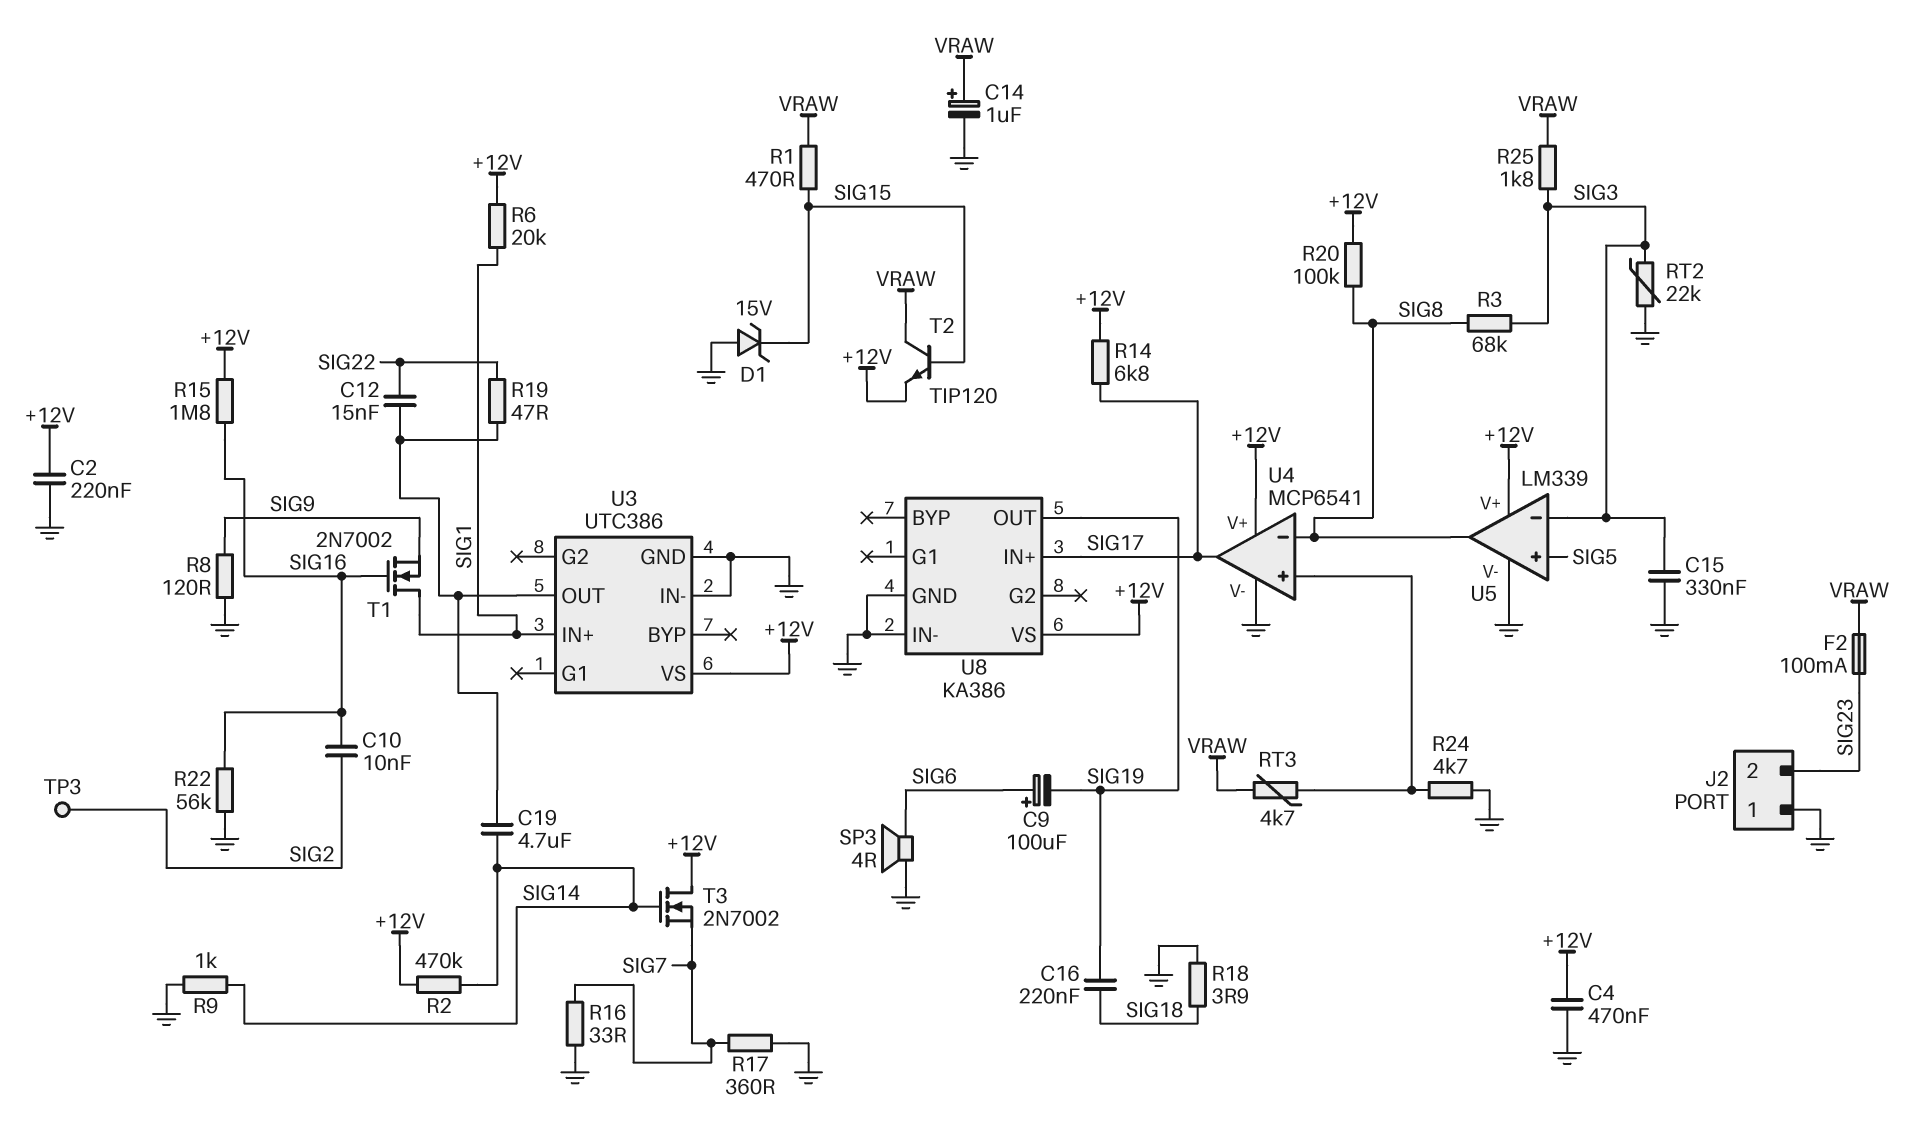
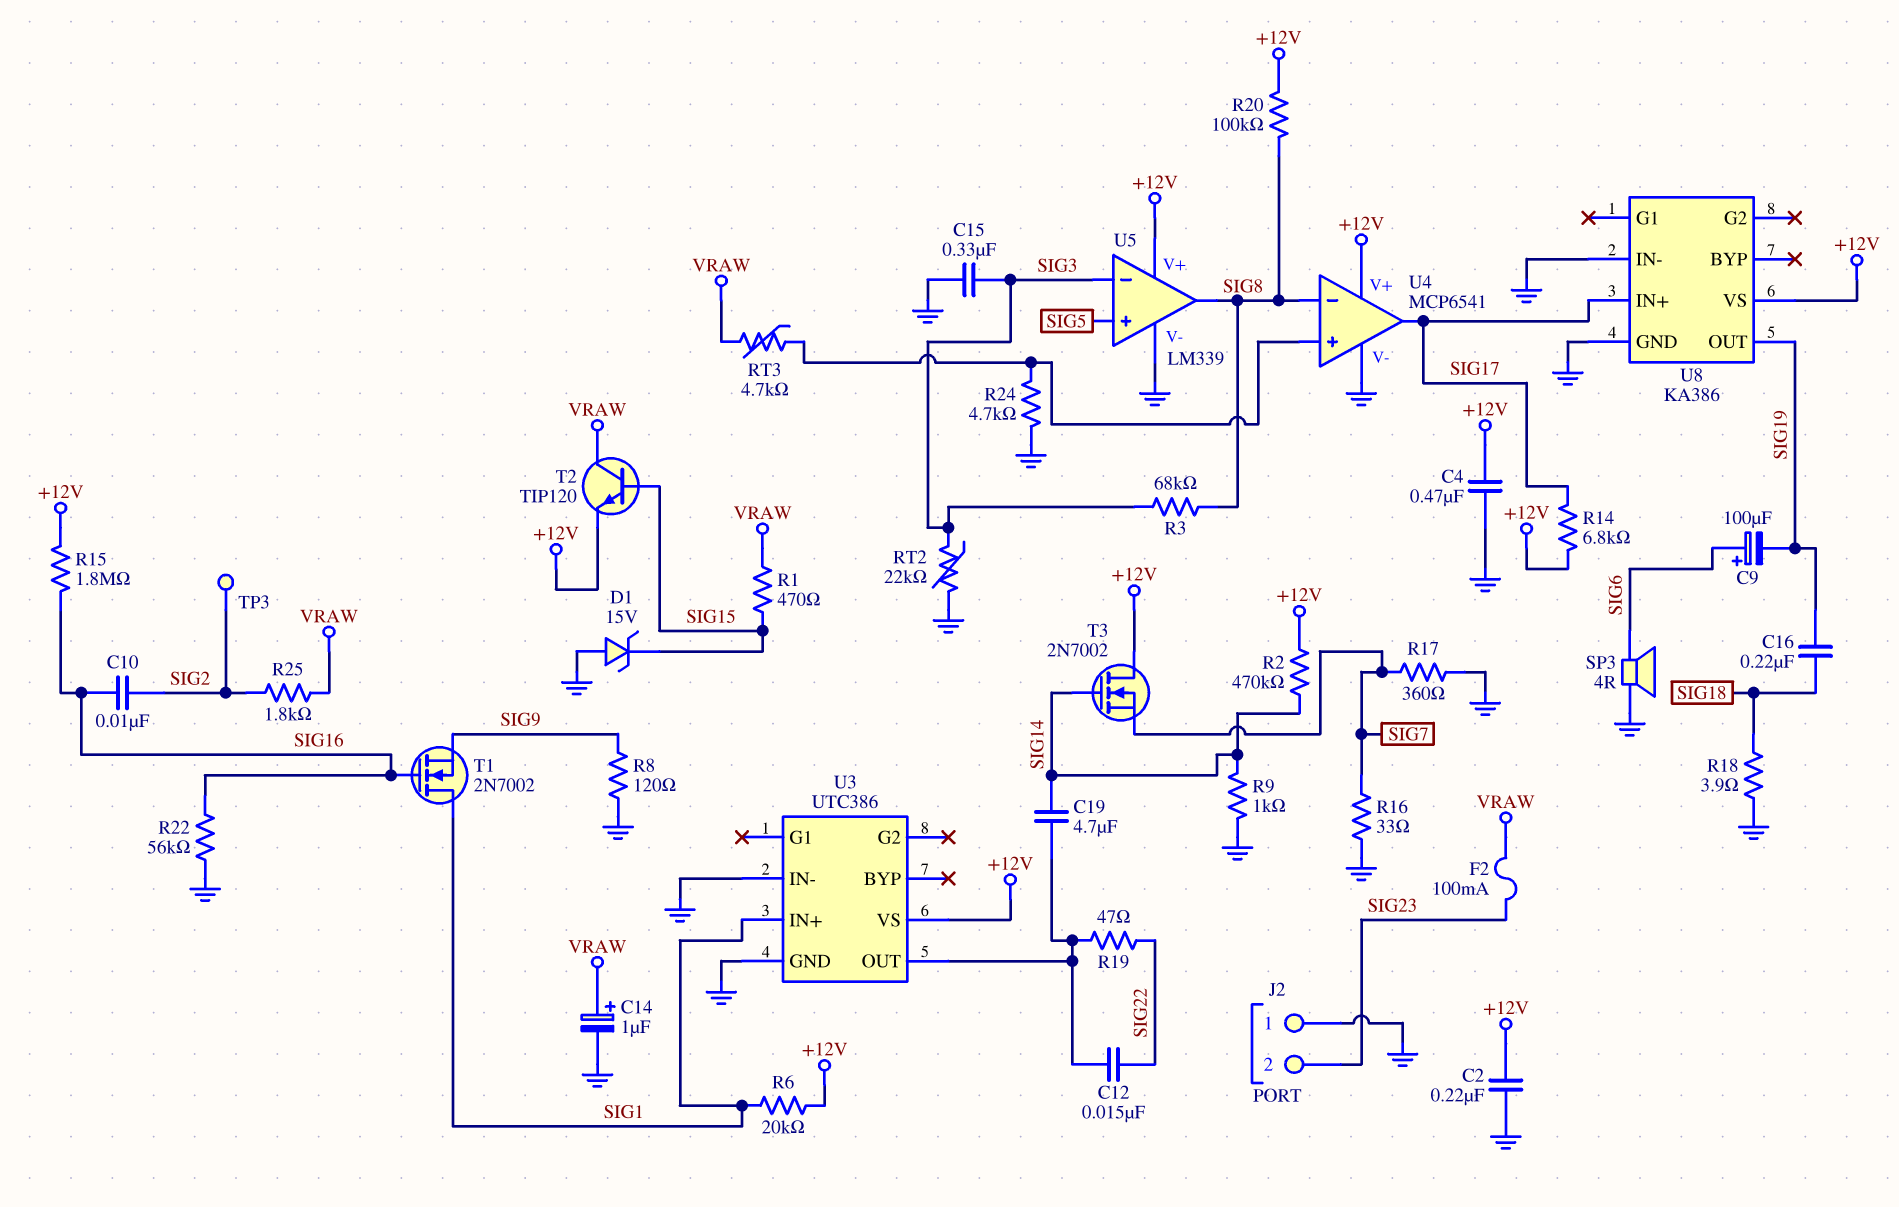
R25: 1.8k (SIG3, VRAW) -> 1.8k (SIG2, VRAW)

